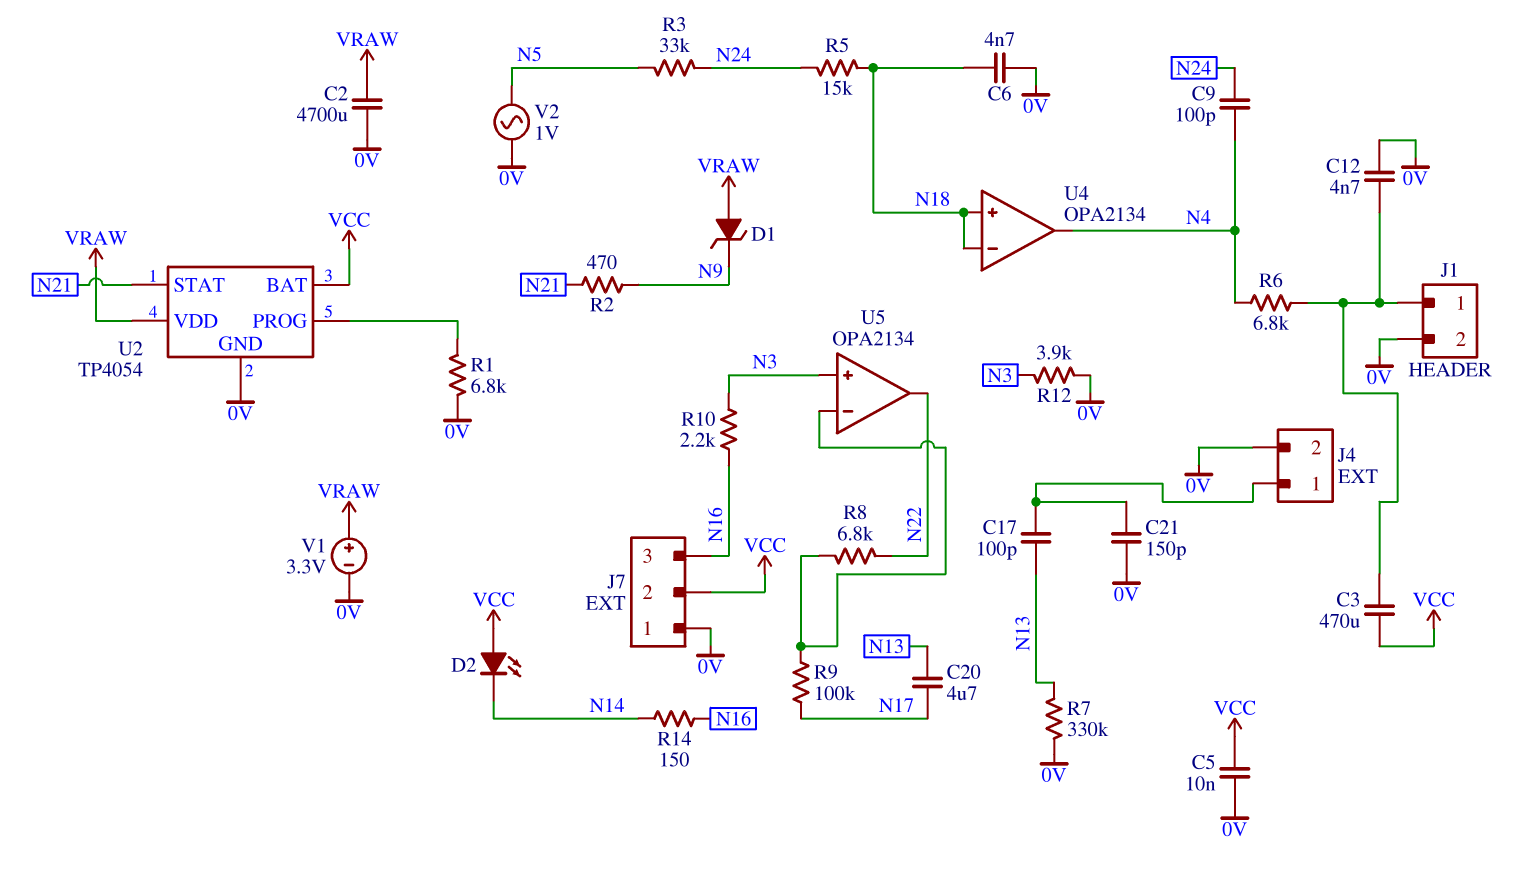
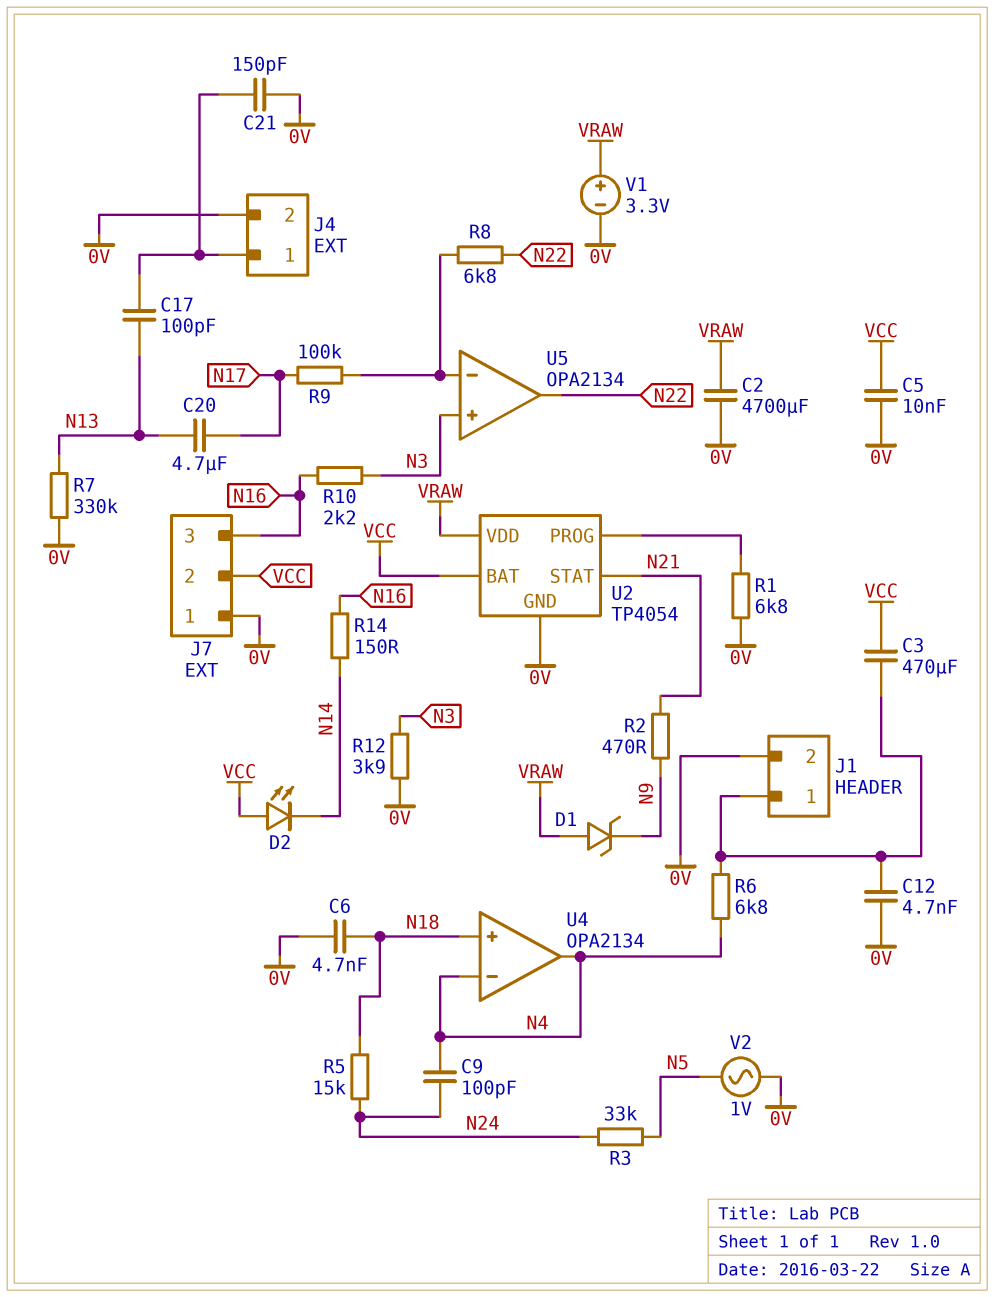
U4 pin in-: N18 -> N4

